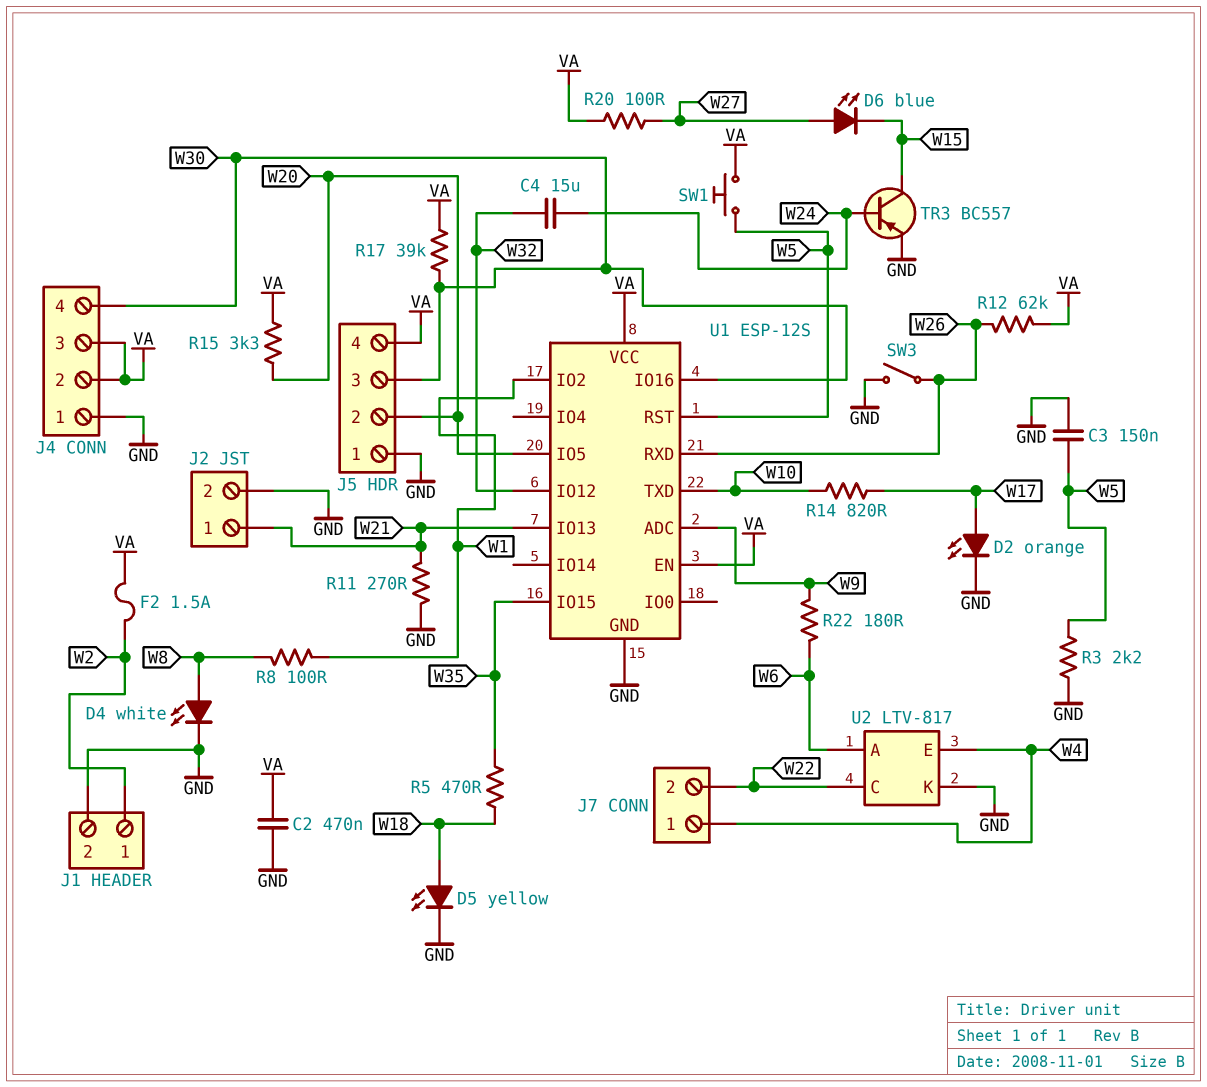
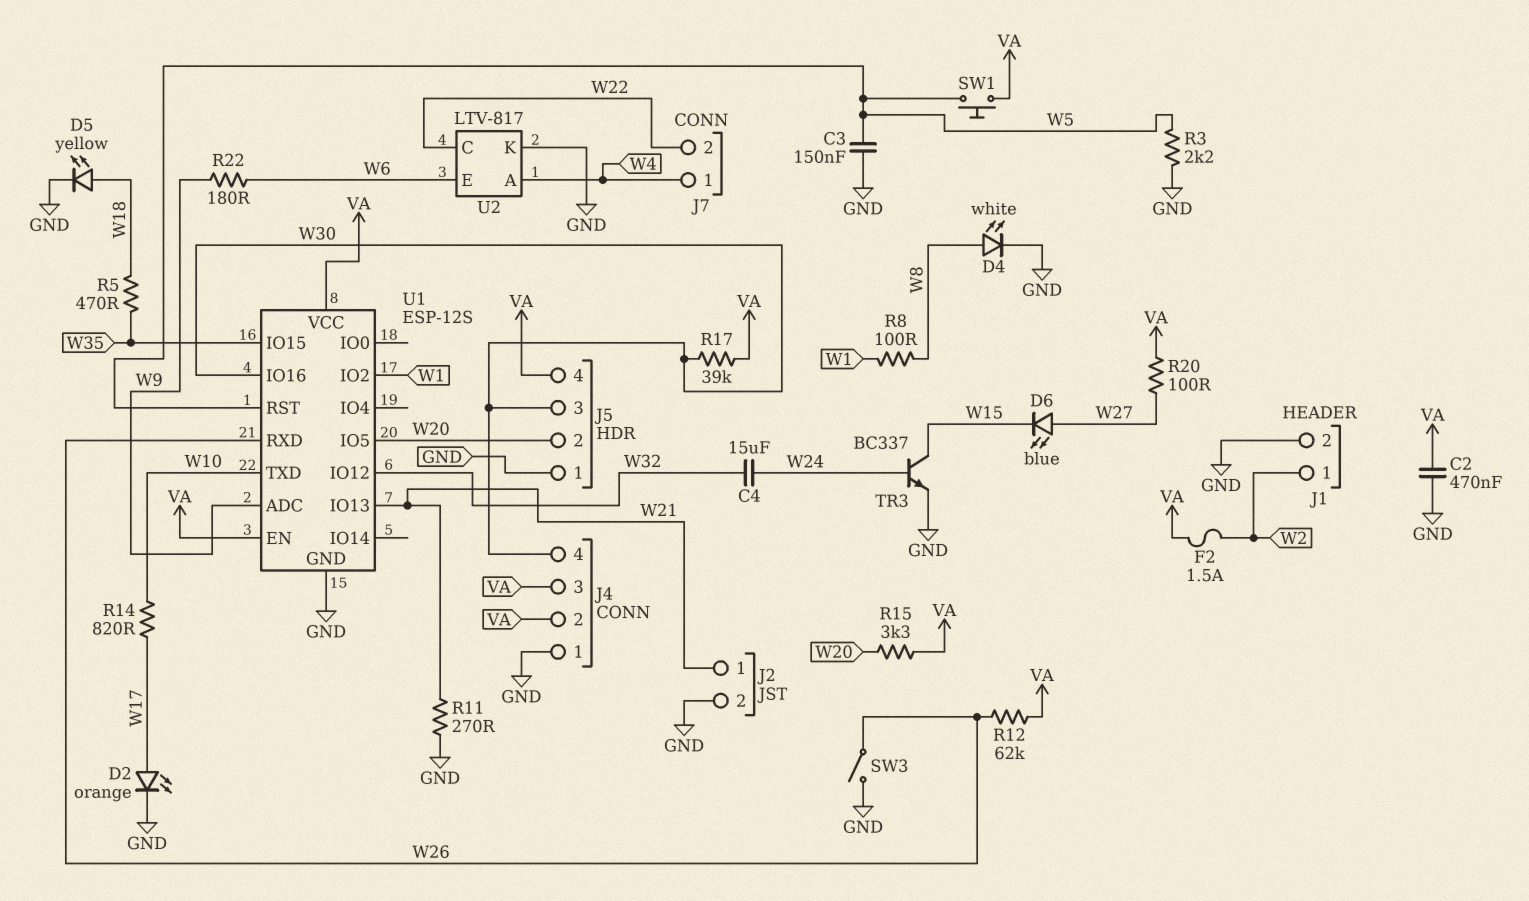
TR3: PNP BC557 (B W24, C W15, E GND) -> NPN BC337 (B W24, C W15, E GND)
U2 pin A: W6 -> W4
U2 pin E: W4 -> W6

